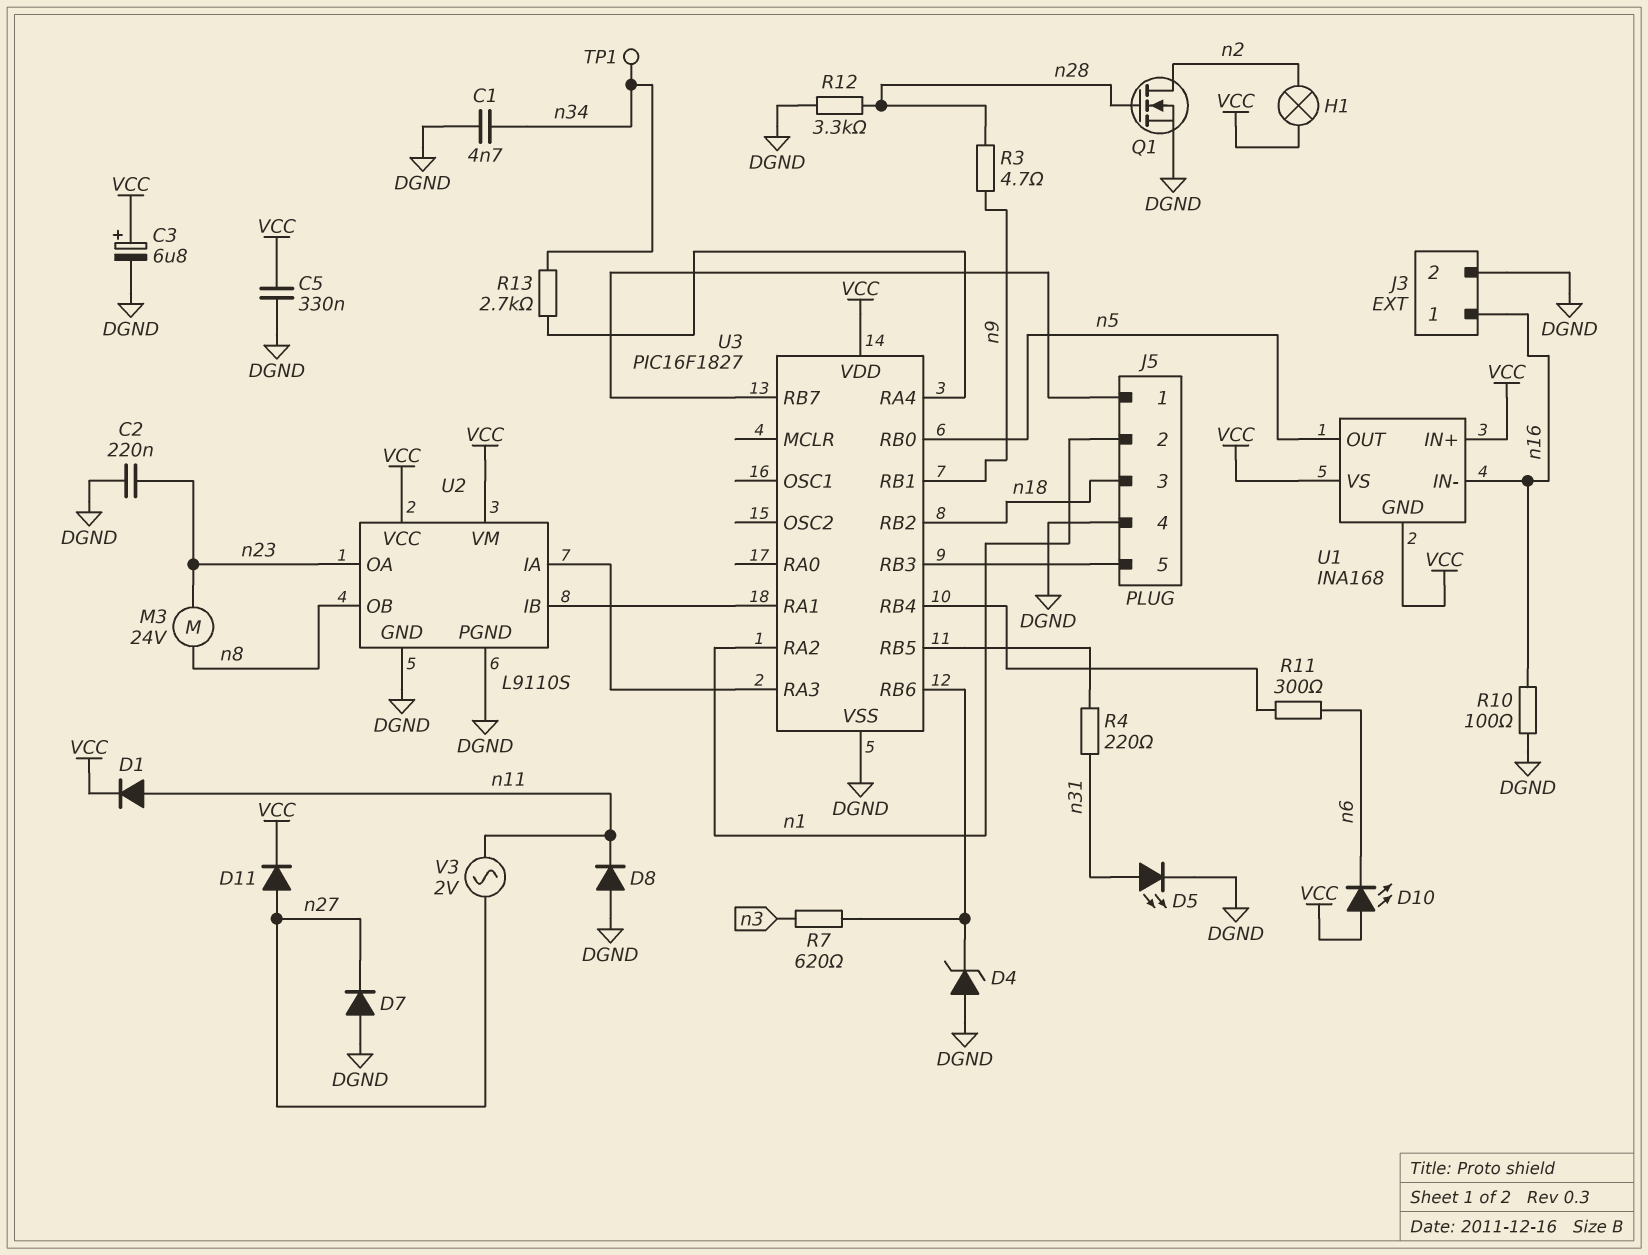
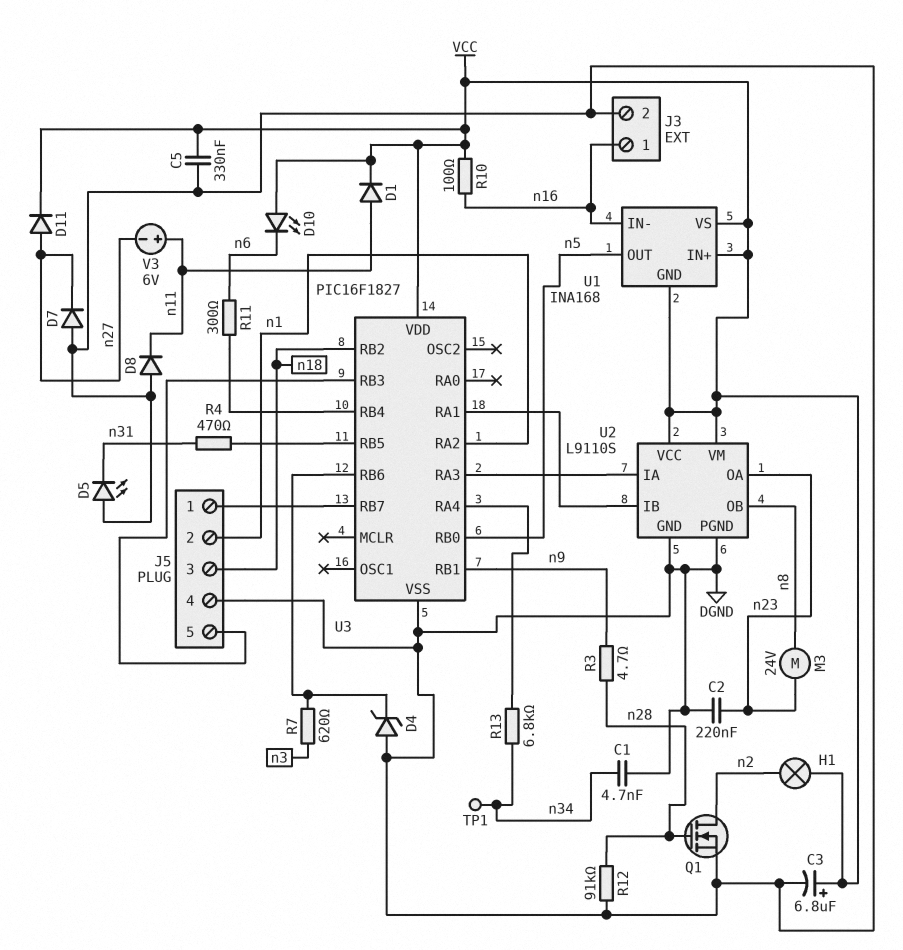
D5: LED (A n31, K DGND) -> LED (A DGND, K n31)
R4: 220 (U3/RB5, n31) -> 470 (U3/RB5, n31)
R10: 100 (DGND, n16) -> 100 (VCC, n16)
R12: 3.3k (DGND, n28) -> 91k (DGND, n28)
R13: 2.7k (U3/RA4, n34) -> 6.8k (U3/RA4, n34)
V3: AC 2V (n11, n27) -> 6V (plus n11, minus n27)

